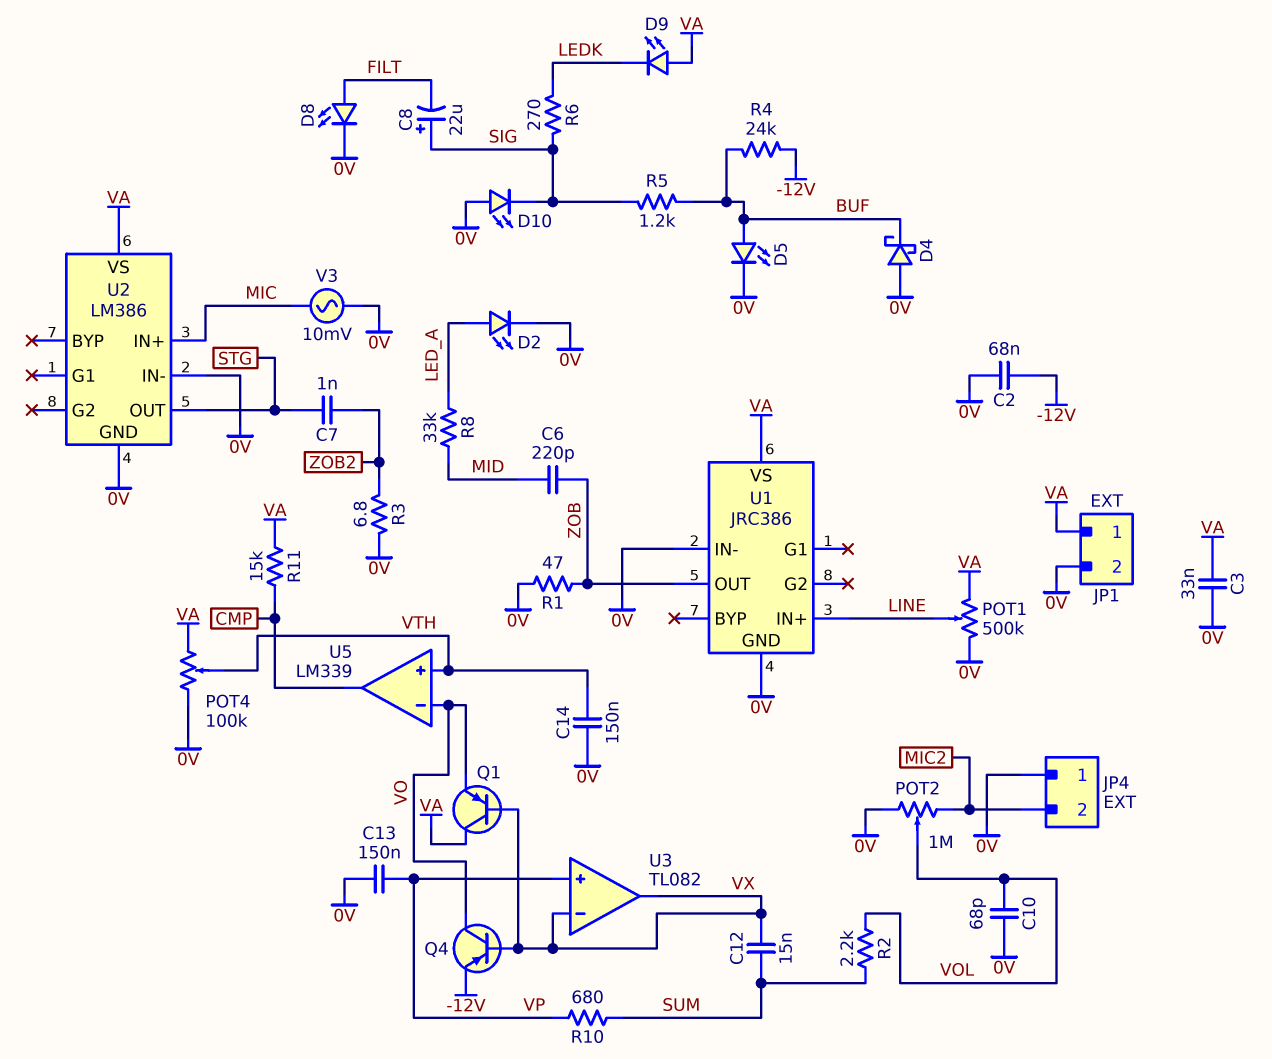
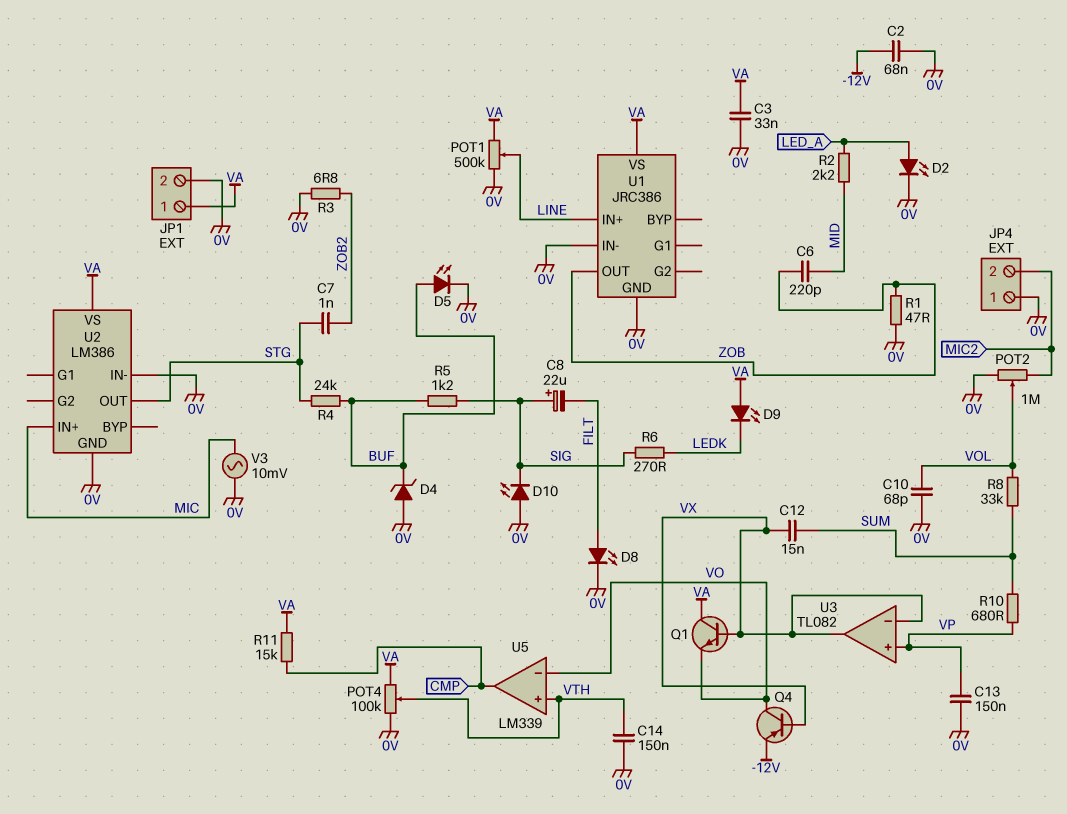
D4: schottky (A 0V, K BUF) -> zener (A 0V, K BUF)
Q1: PNP (B VX, C VA, E VO) -> NPN (B VX, C VA, E VO)
R2: 2.2k (SUM, VOL) -> 2.2k (LED_A, MID)
R4: 24k (-12V, BUF) -> 24k (BUF, STG)
R8: 33k (LED_A, MID) -> 33k (SUM, VOL)

